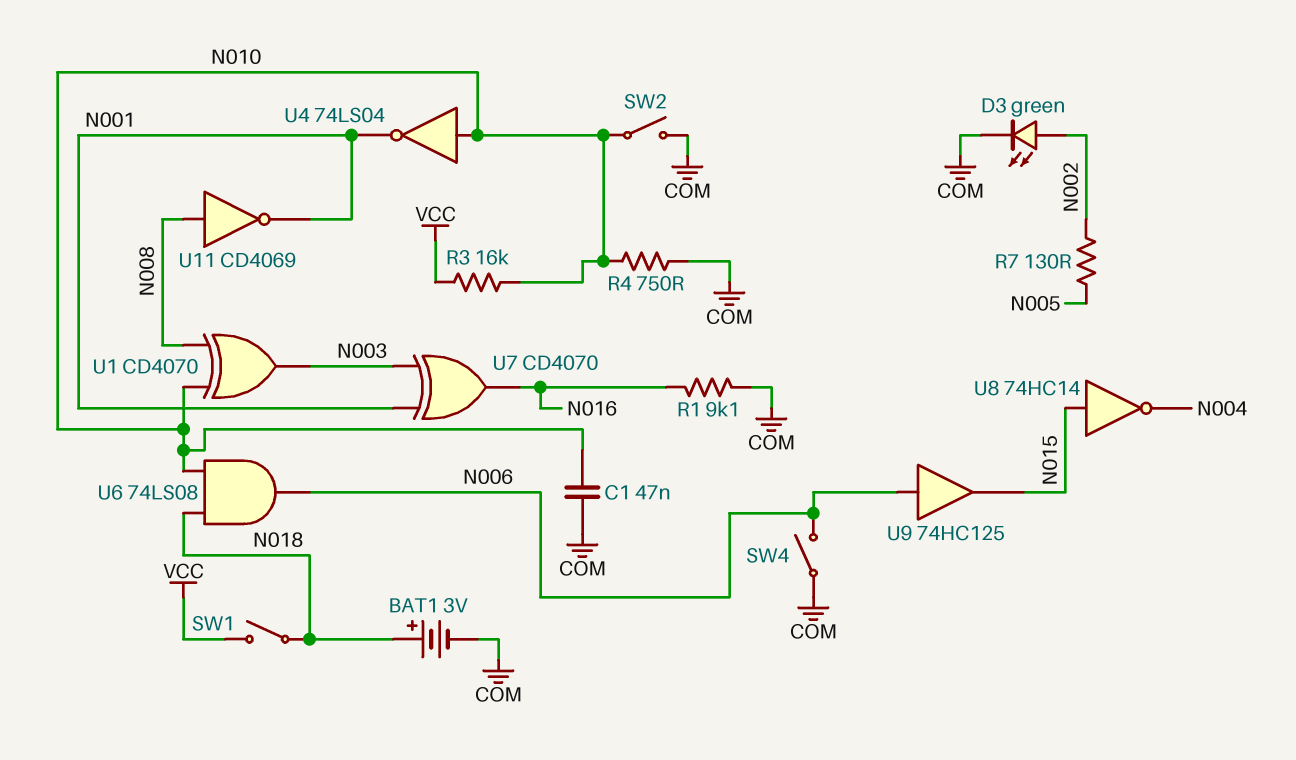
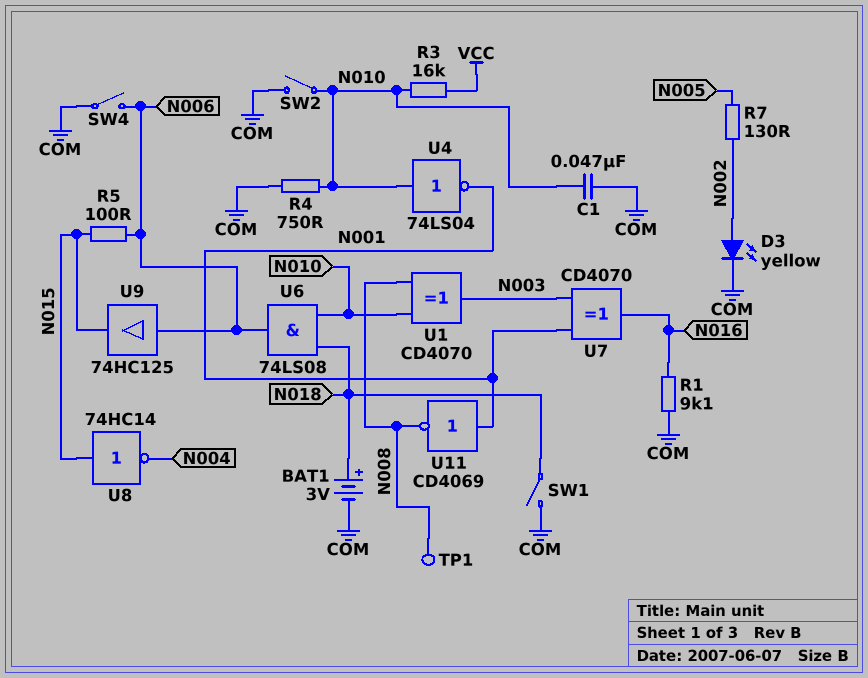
D3: LED green (A N002, K COM) -> LED yellow (A N002, K COM)
R5: none -> 100 (N006, N015)
SW1: switch (N018, VCC) -> switch (COM, N018)
TP1: none -> test point (N008)
U11: NOT CD4069 (in N008, out N001) -> NOT CD4069 (in N001, out N008)

